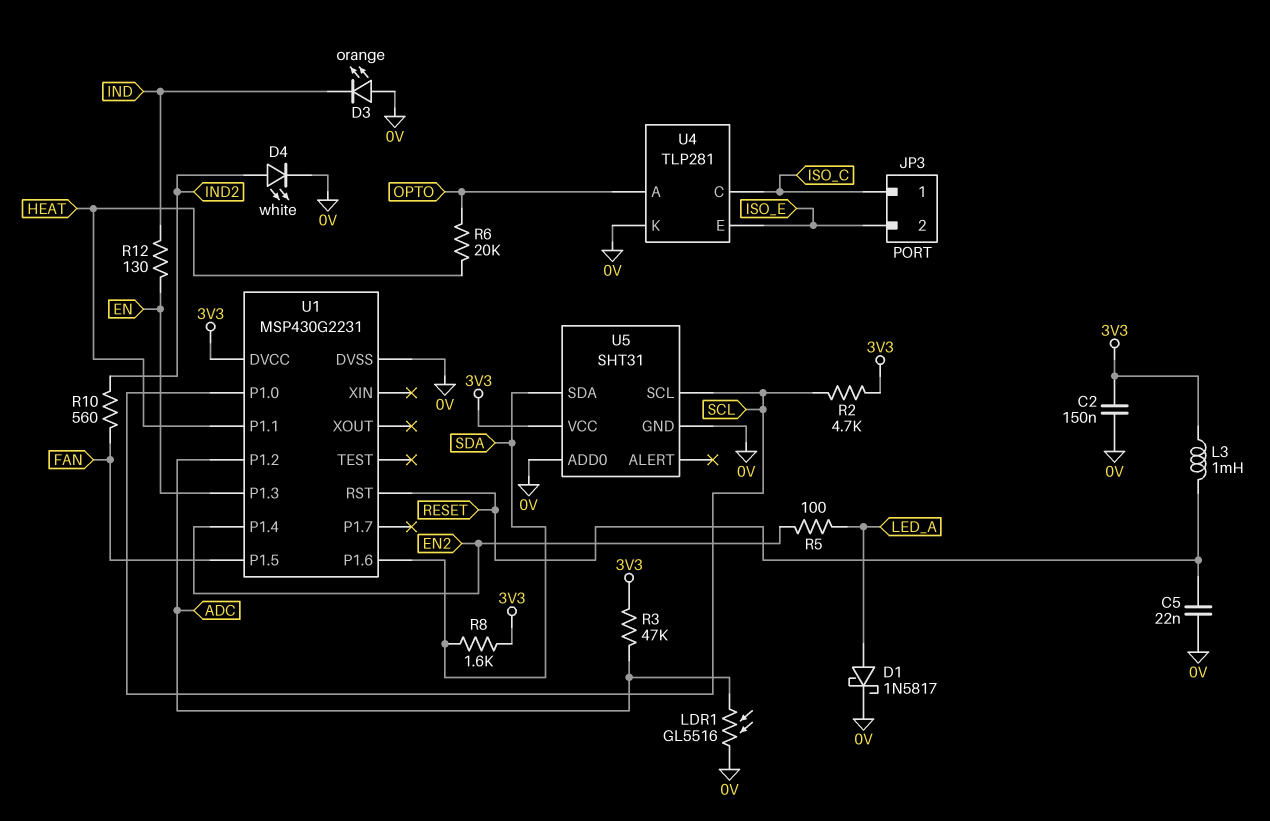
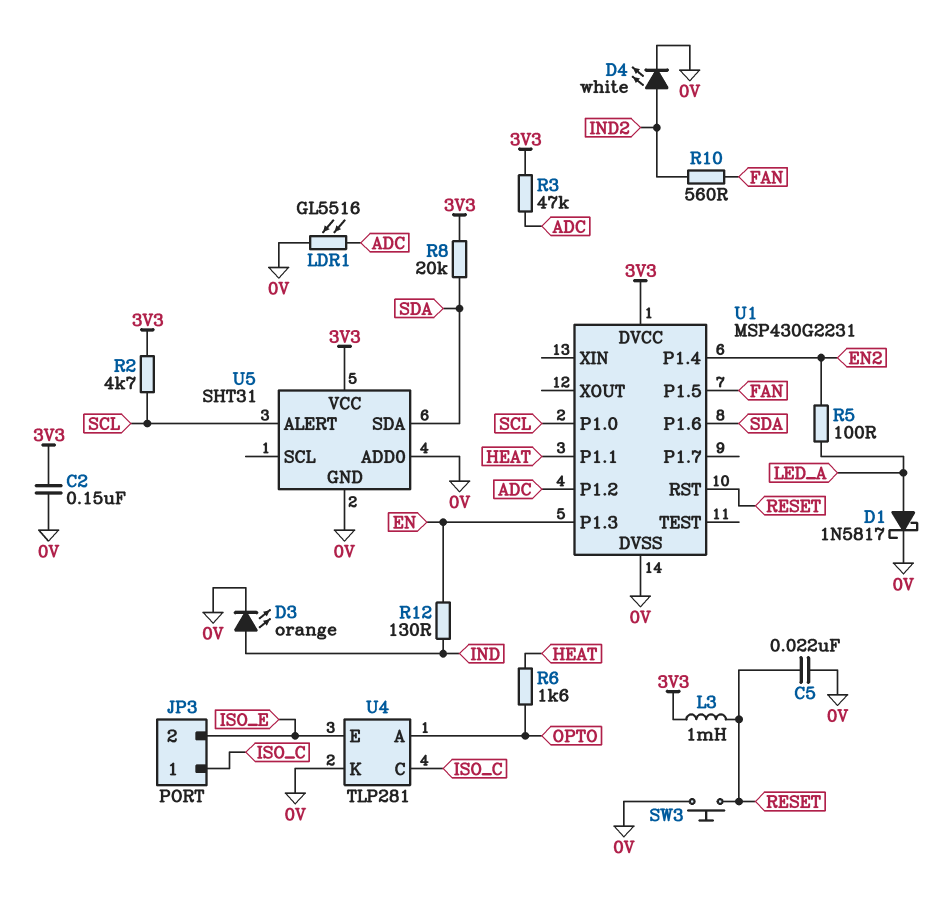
D3: LED orange (A 0V, K IND) -> LED orange (A IND, K 0V)
R6: 20k (HEAT, OPTO) -> 1.6k (HEAT, OPTO)
R8: 1.6k (3V3, SDA) -> 20k (3V3, SDA)
SW3: none -> button (0V, RESET)
U5 pin ALERT: none -> SCL
U5 pin SCL: SCL -> none

